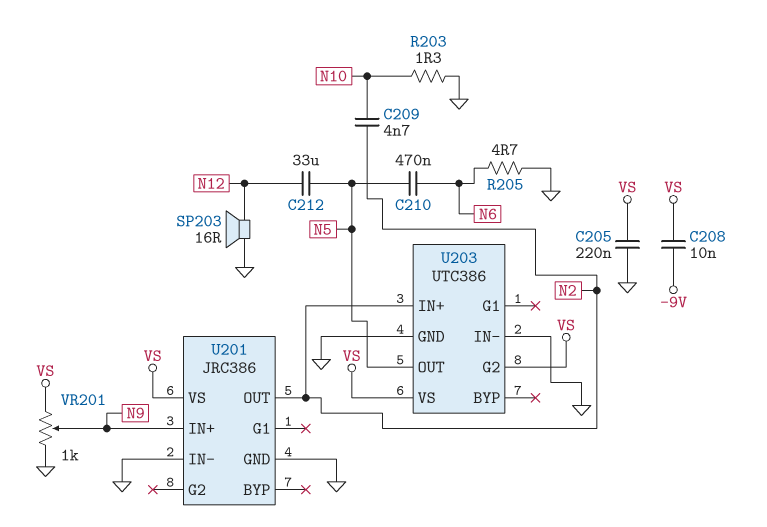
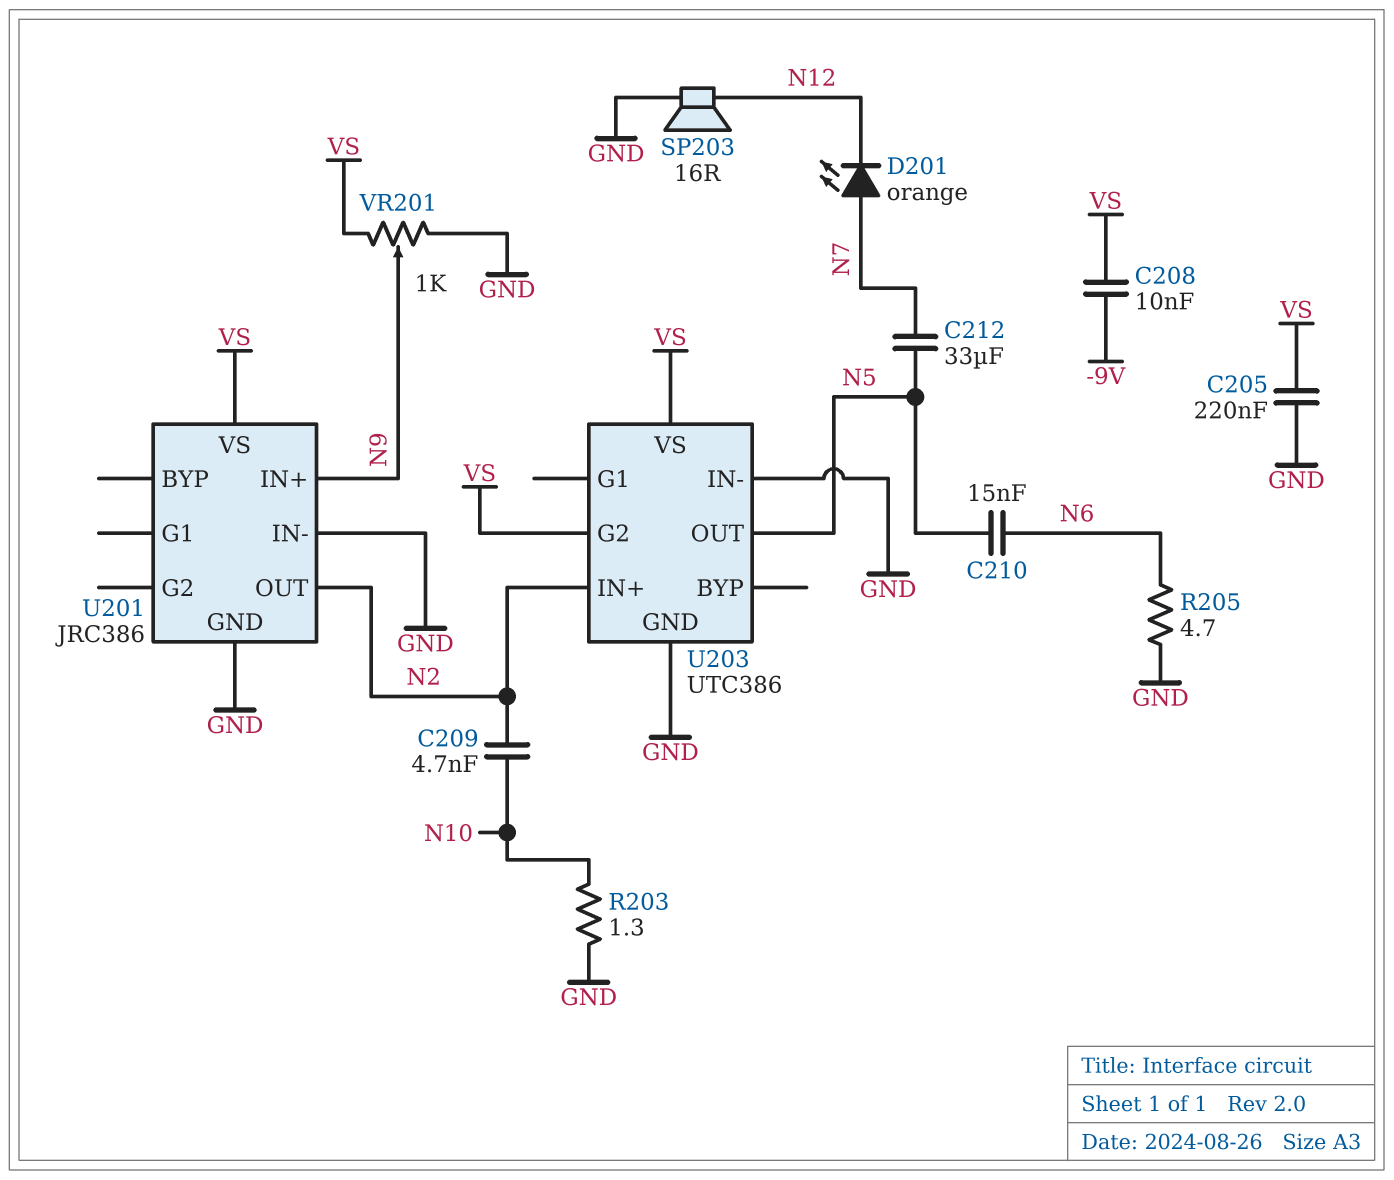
C210: 470nF (N5, N6) -> 15nF (N5, N6)
C212: 33uF (N5, N12) -> 33uF (N5, N7)
D201: none -> LED orange (A N7, K N12)

